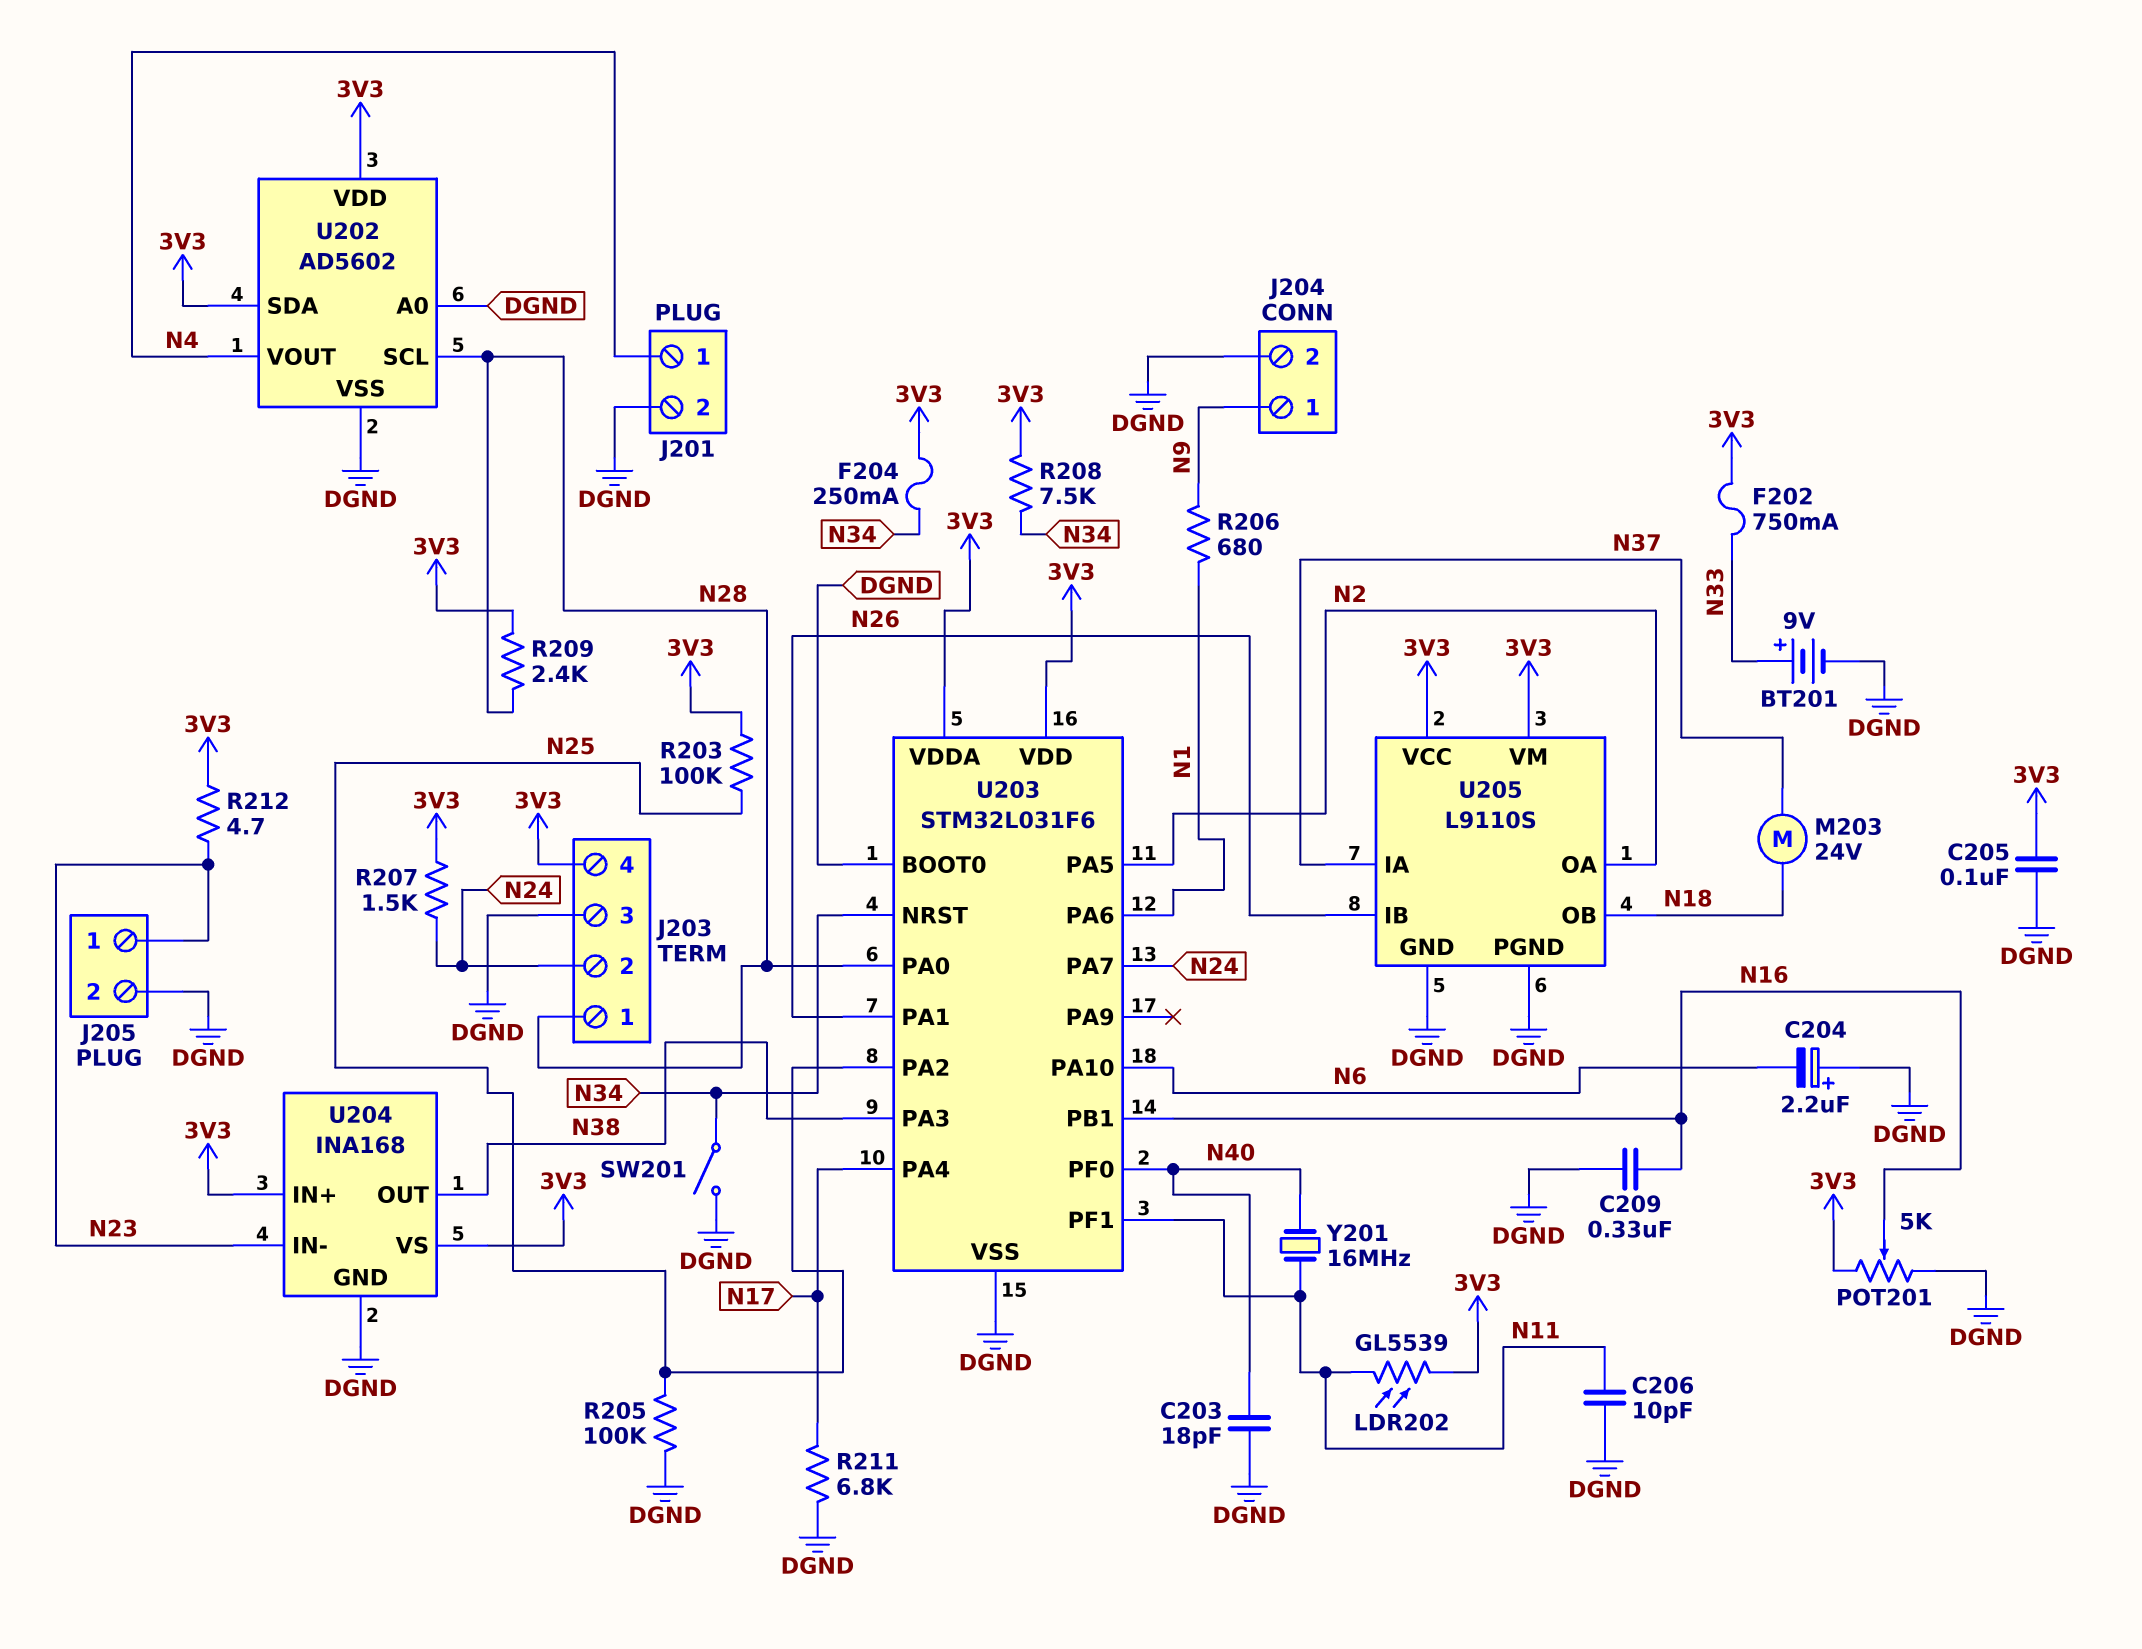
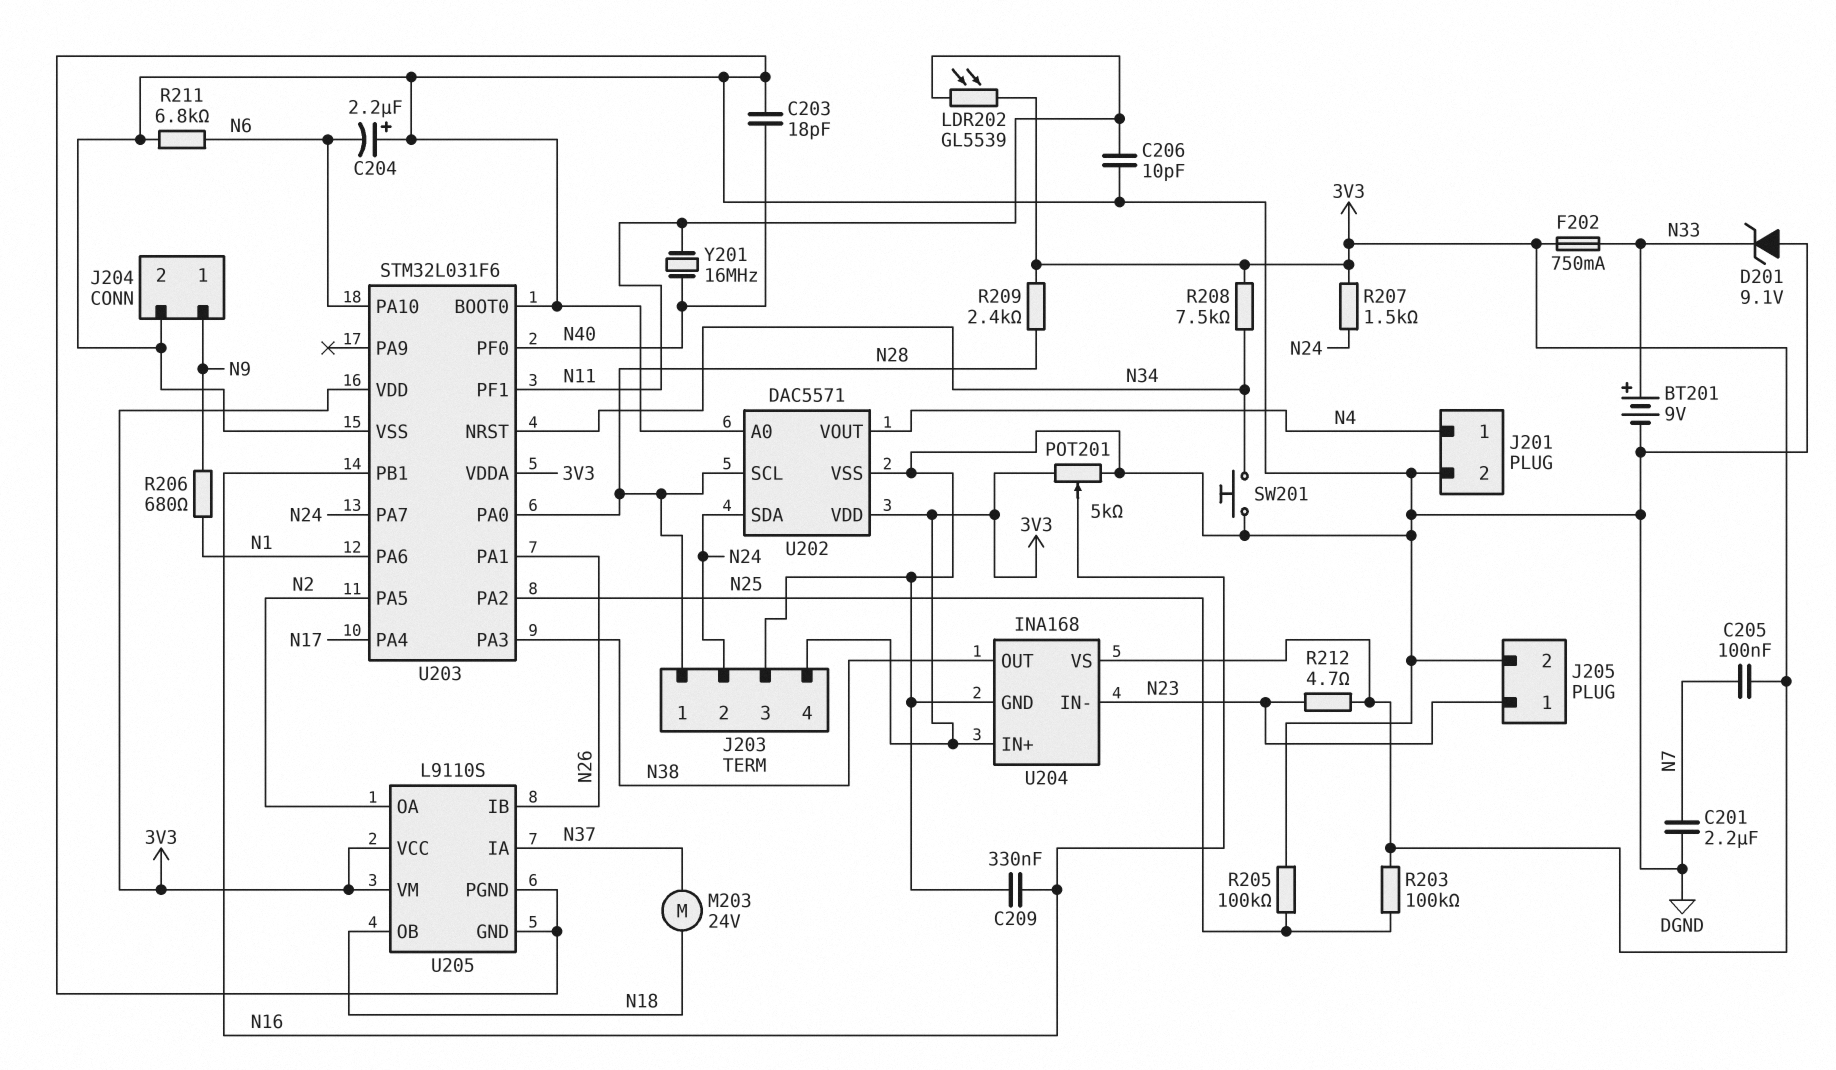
C201: none -> 2.2uF (DGND, N7)
C205: 100nF (3V3, DGND) -> 100nF (3V3, N7)
D201: none -> zener 9.1V (A DGND, K N33)
F204: 250mA (3V3, N34) -> none
R211: 6.8k (DGND, N17) -> 6.8k (DGND, N6)
SW201: switch (DGND, N34) -> button (DGND, N34)
U202: AD5602 -> DAC5571
U202 pin SDA: 3V3 -> N24

